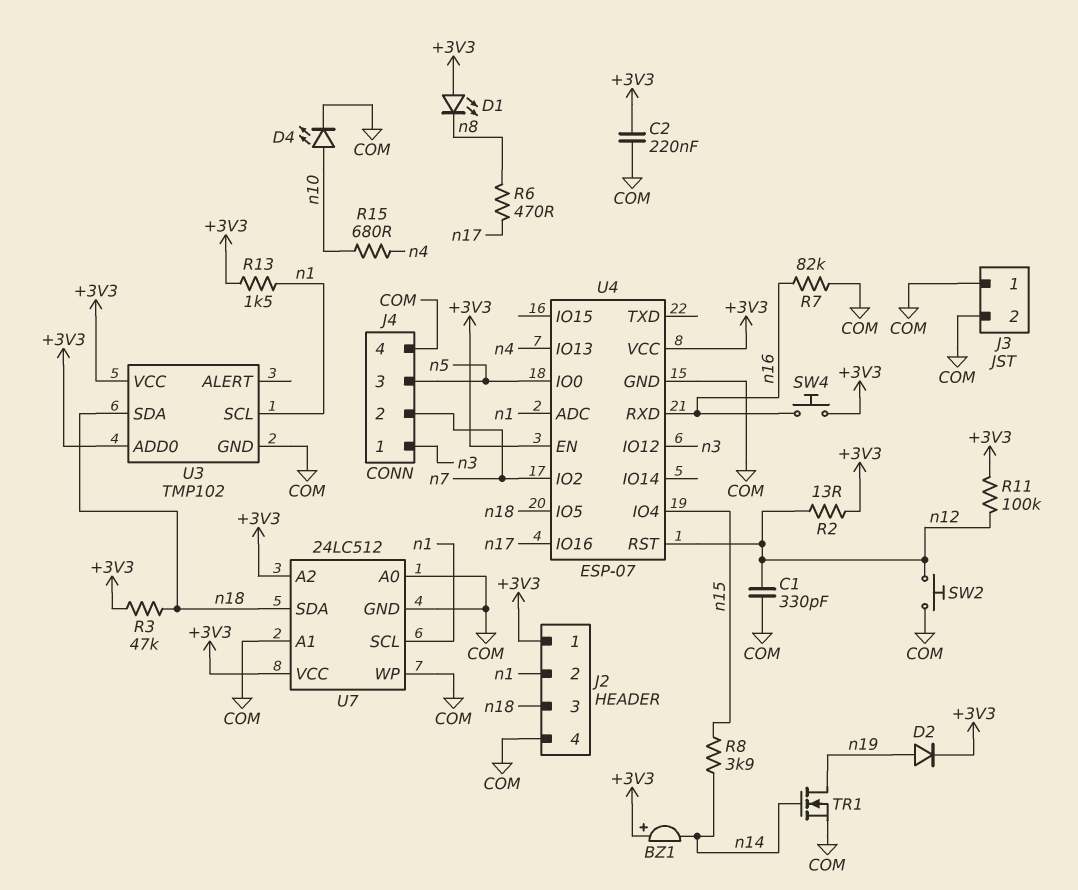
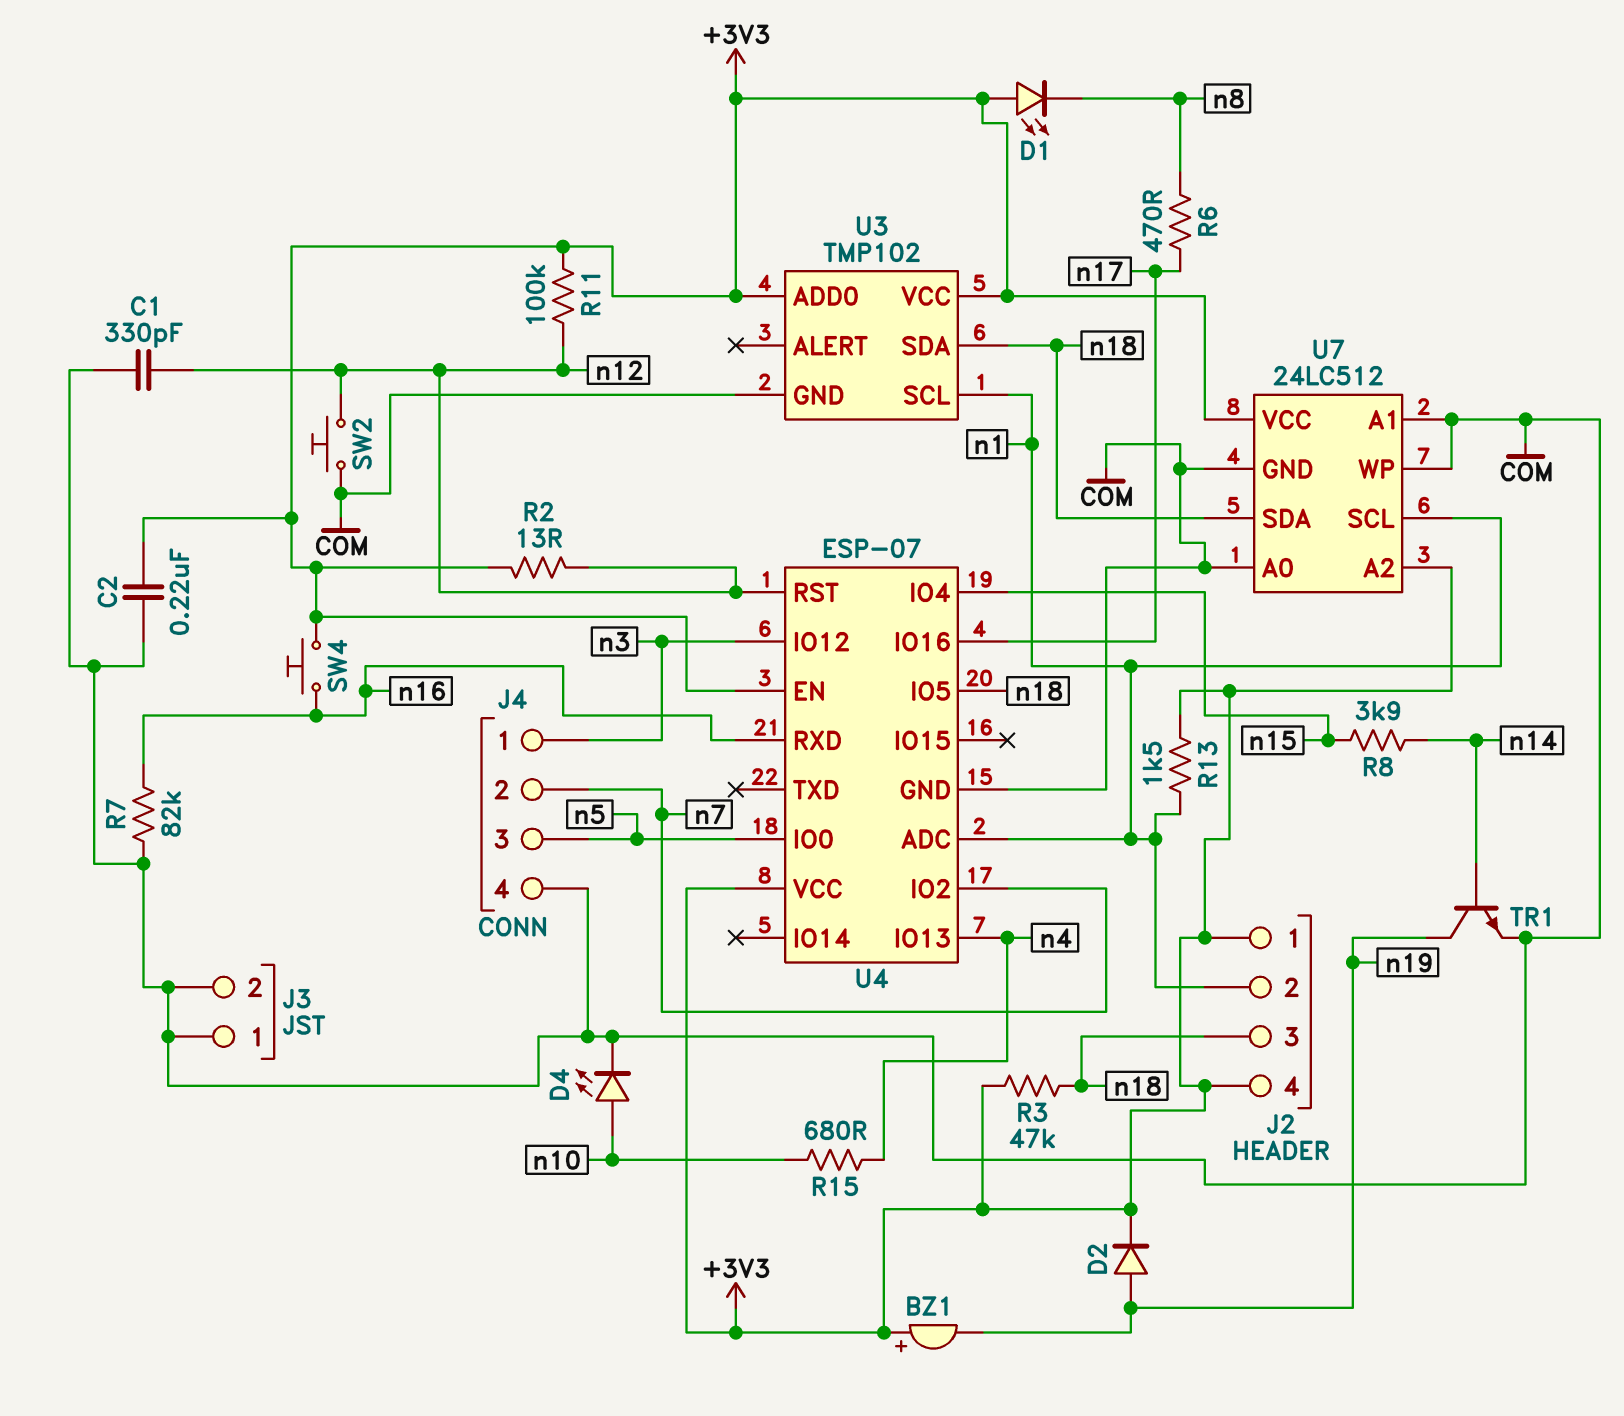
BZ1: buzzer (plus +3V3, minus n14) -> buzzer (plus +3V3, minus n19)
J2 pin 4: COM -> +3V3
TR1: NMOS (G n14, D n19, S COM) -> NPN (B n14, C n19, E COM)

